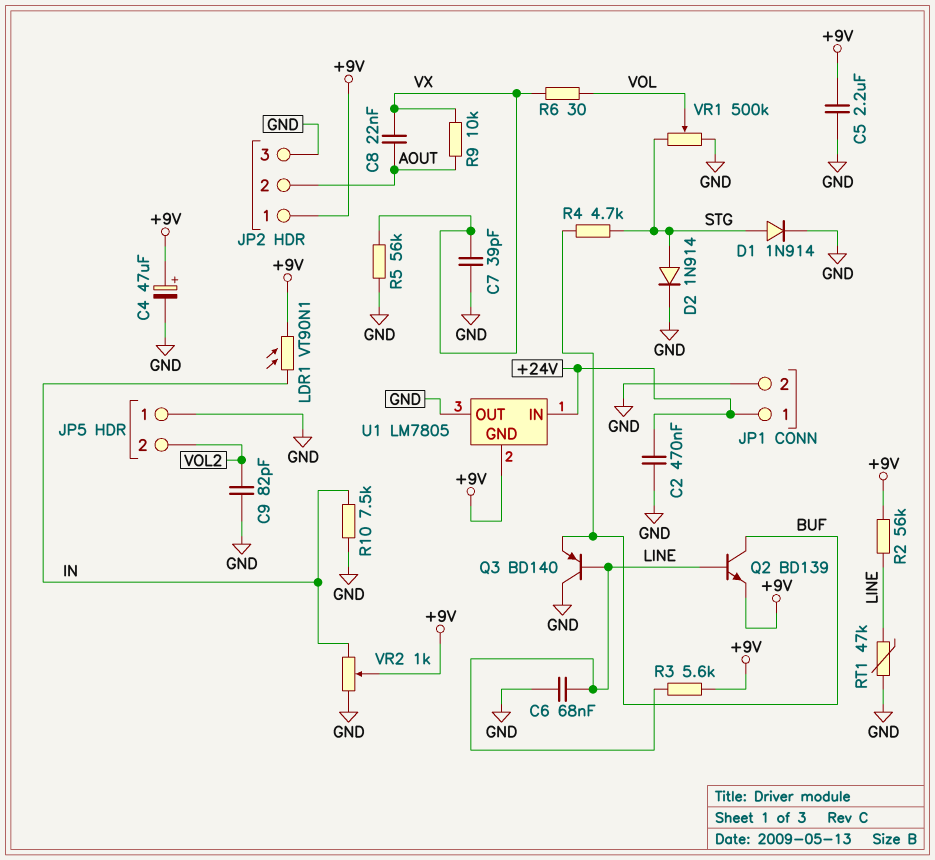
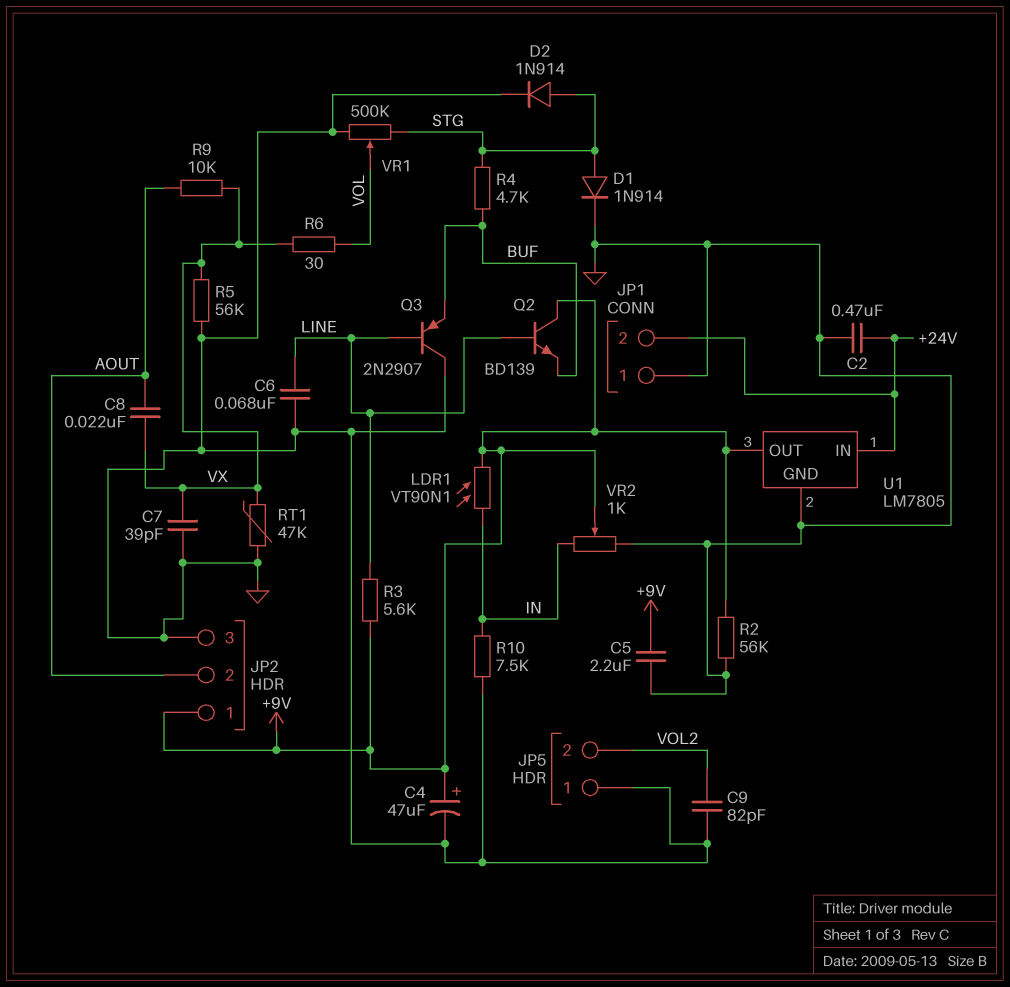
JP1 pin 1: +24V -> GND
JP1 pin 2: GND -> +24V
Q2: NPN BD139 (B LINE, C BUF, E +9V) -> NPN BD139 (B LINE, C +9V, E BUF)
Q3: PNP BD140 (B LINE, C GND, E BUF) -> PNP 2N2907 (B LINE, C GND, E BUF)
R2: 56k (+9V, LINE) -> 56k (+9V, GND)
RT1: 47k (GND, LINE) -> 47k (GND, VX)
U1 pin GND: +9V -> GND
U1 pin OUT: GND -> +9V

